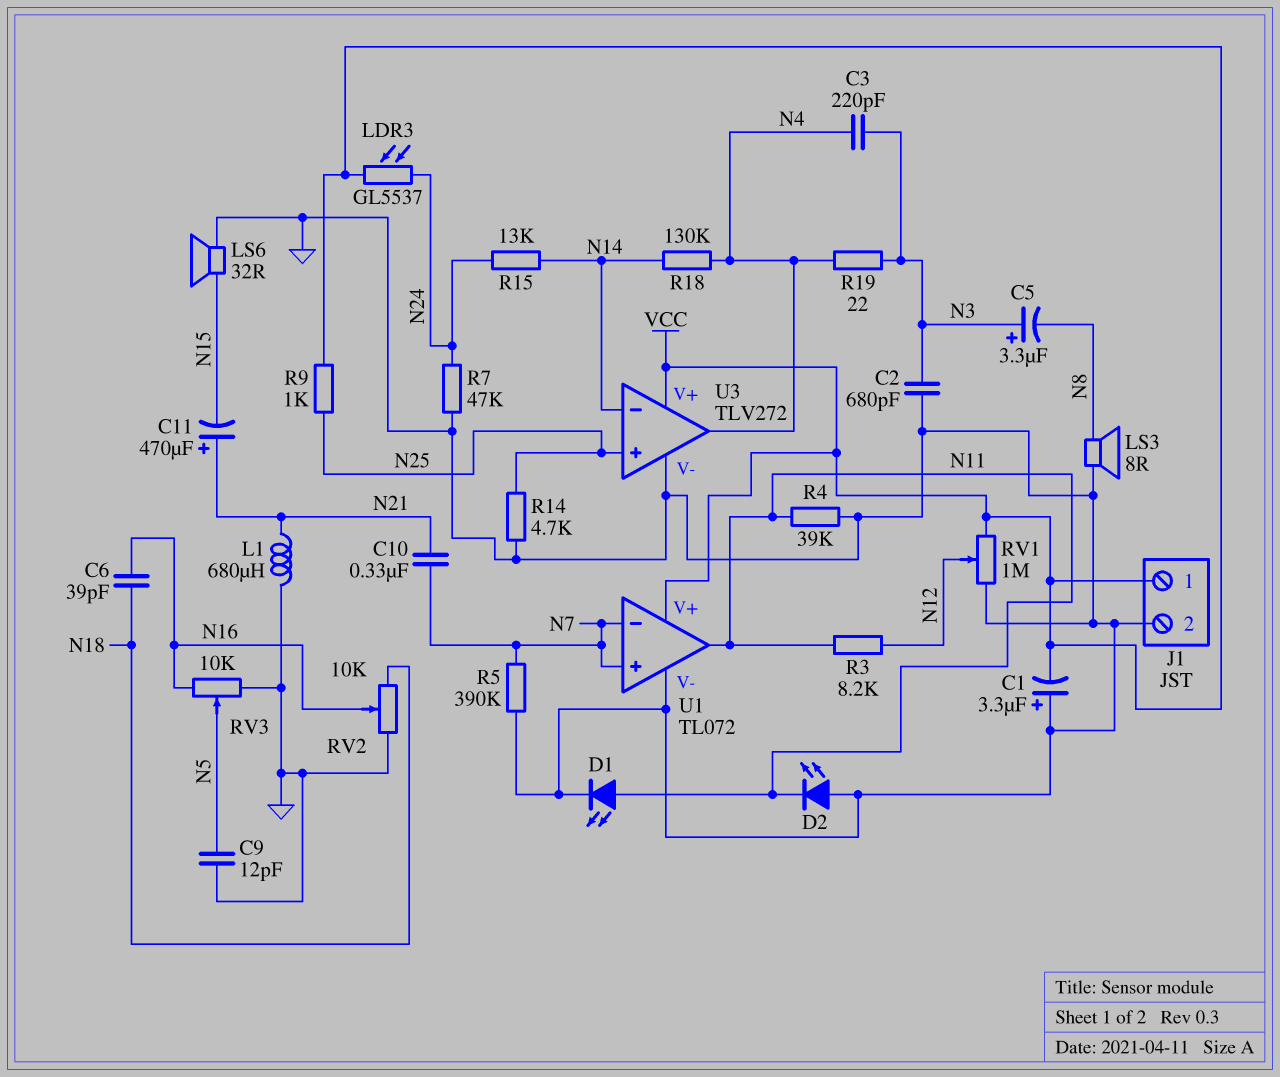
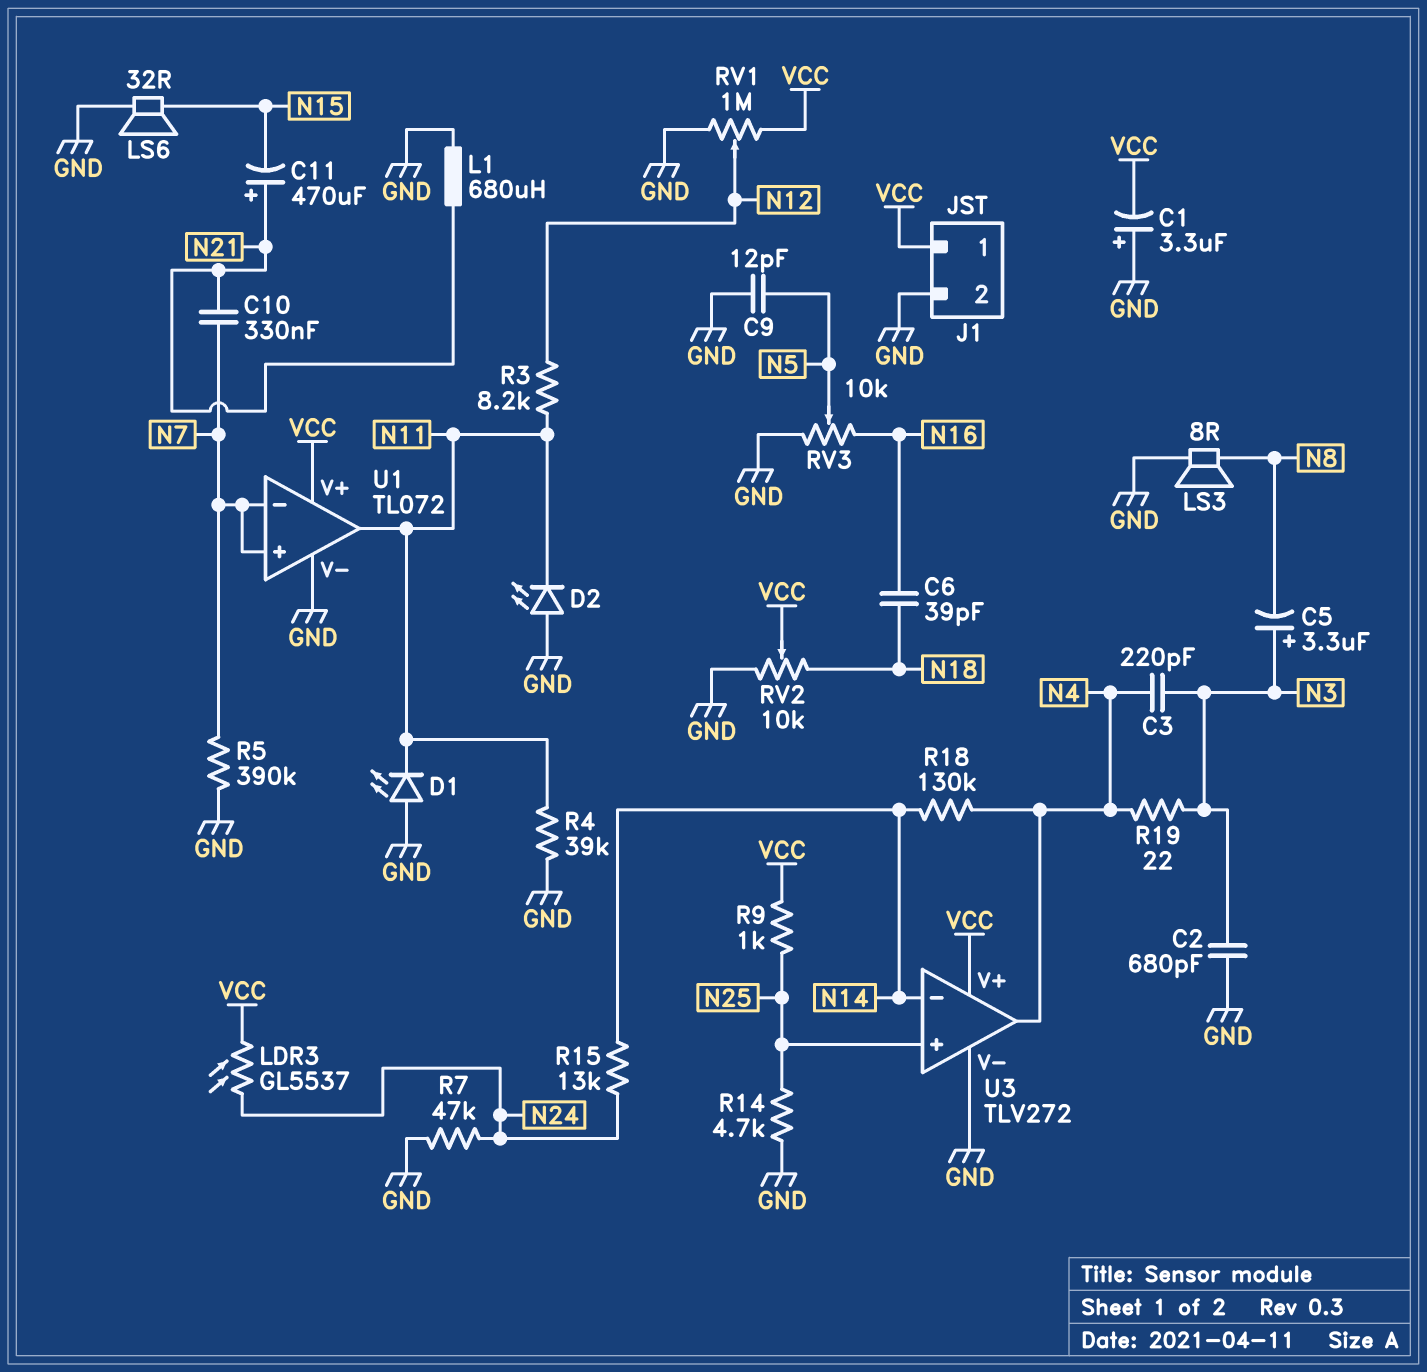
D1: LED (A N11, K GND) -> LED (A GND, K N11)
RV2: 10k (GND, N18, wiper N16) -> 10k (GND, N18, wiper VCC)

